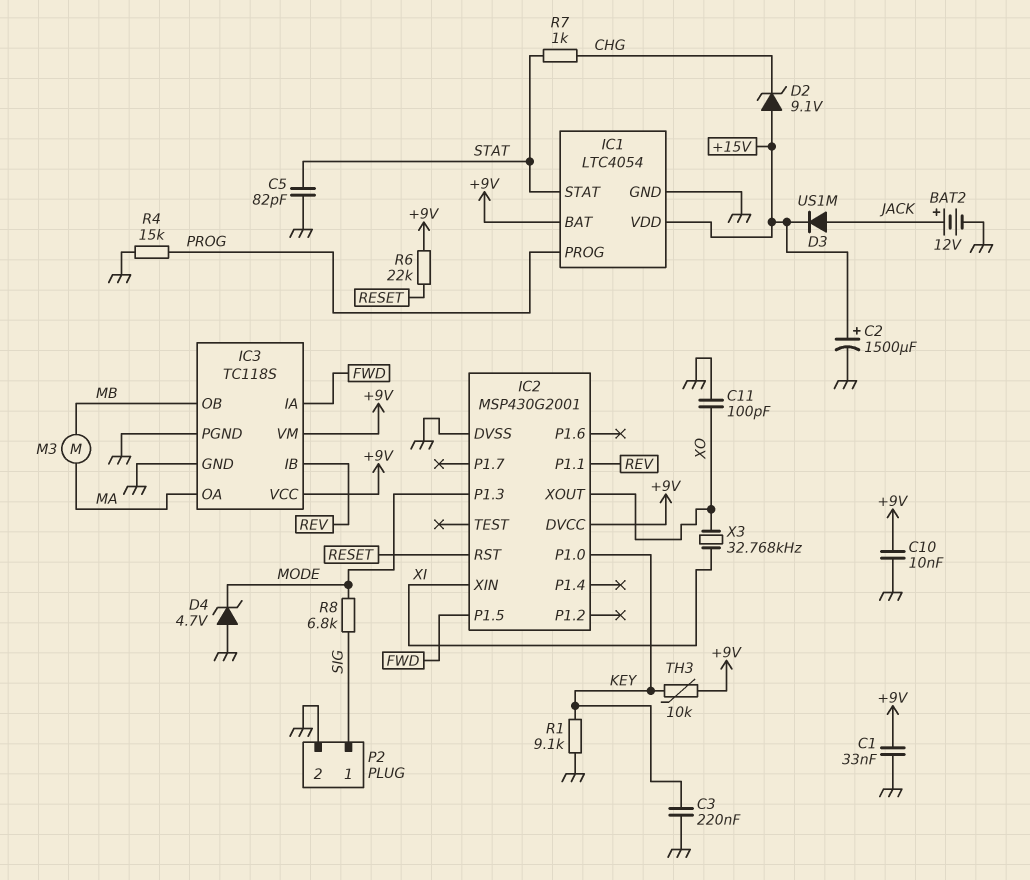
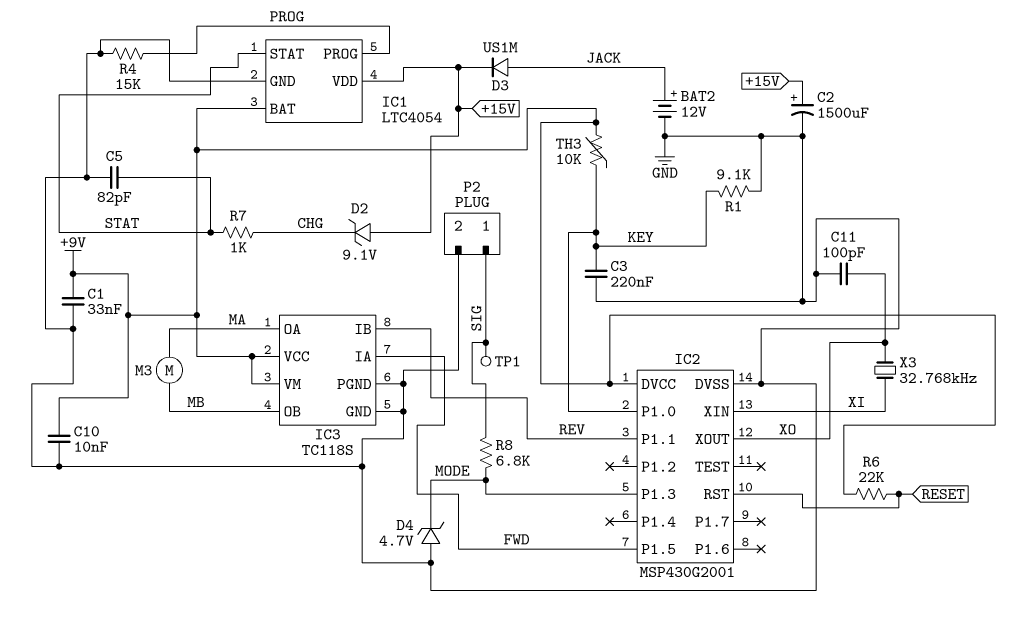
TP1: none -> test point (SIG)

